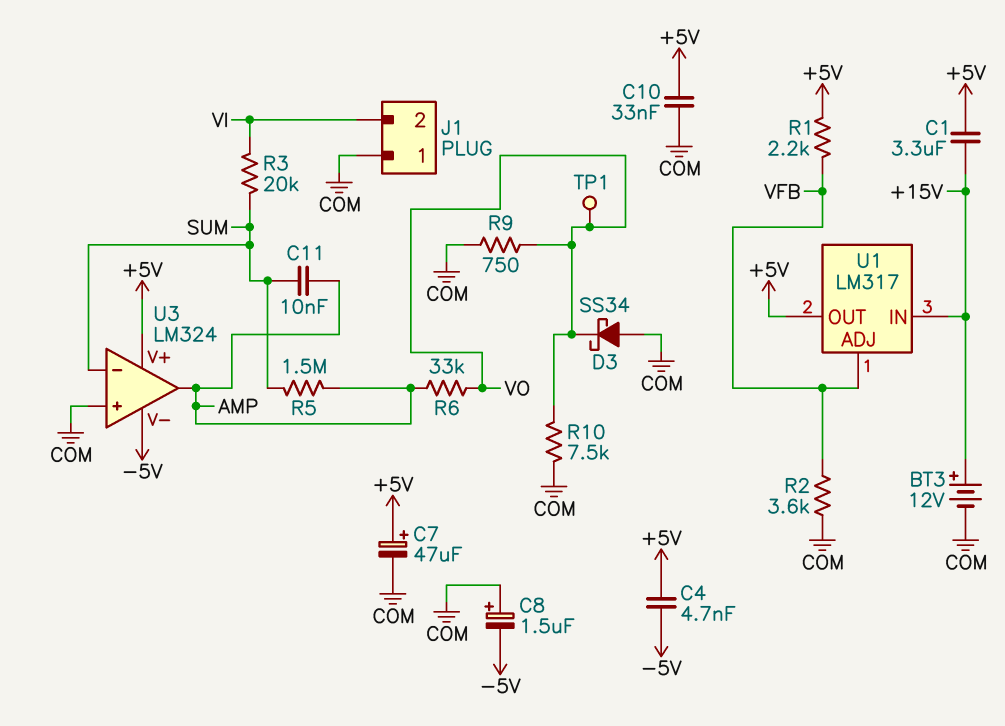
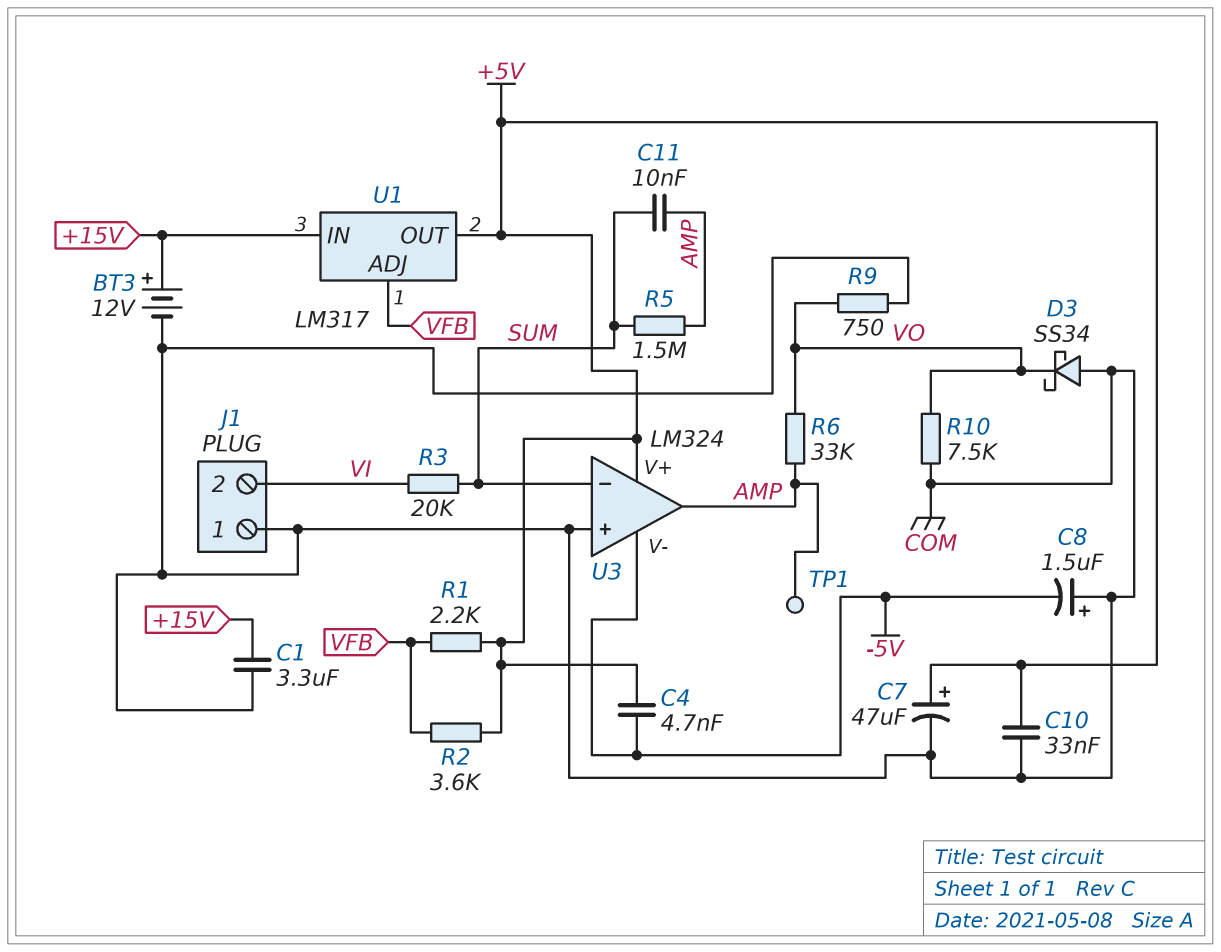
C1: 3.3uF (+5V, +15V) -> 3.3uF (+15V, COM)
R2: 3.6k (COM, VFB) -> 3.6k (+5V, VFB)
TP1: test point (VO) -> test point (AMP)

